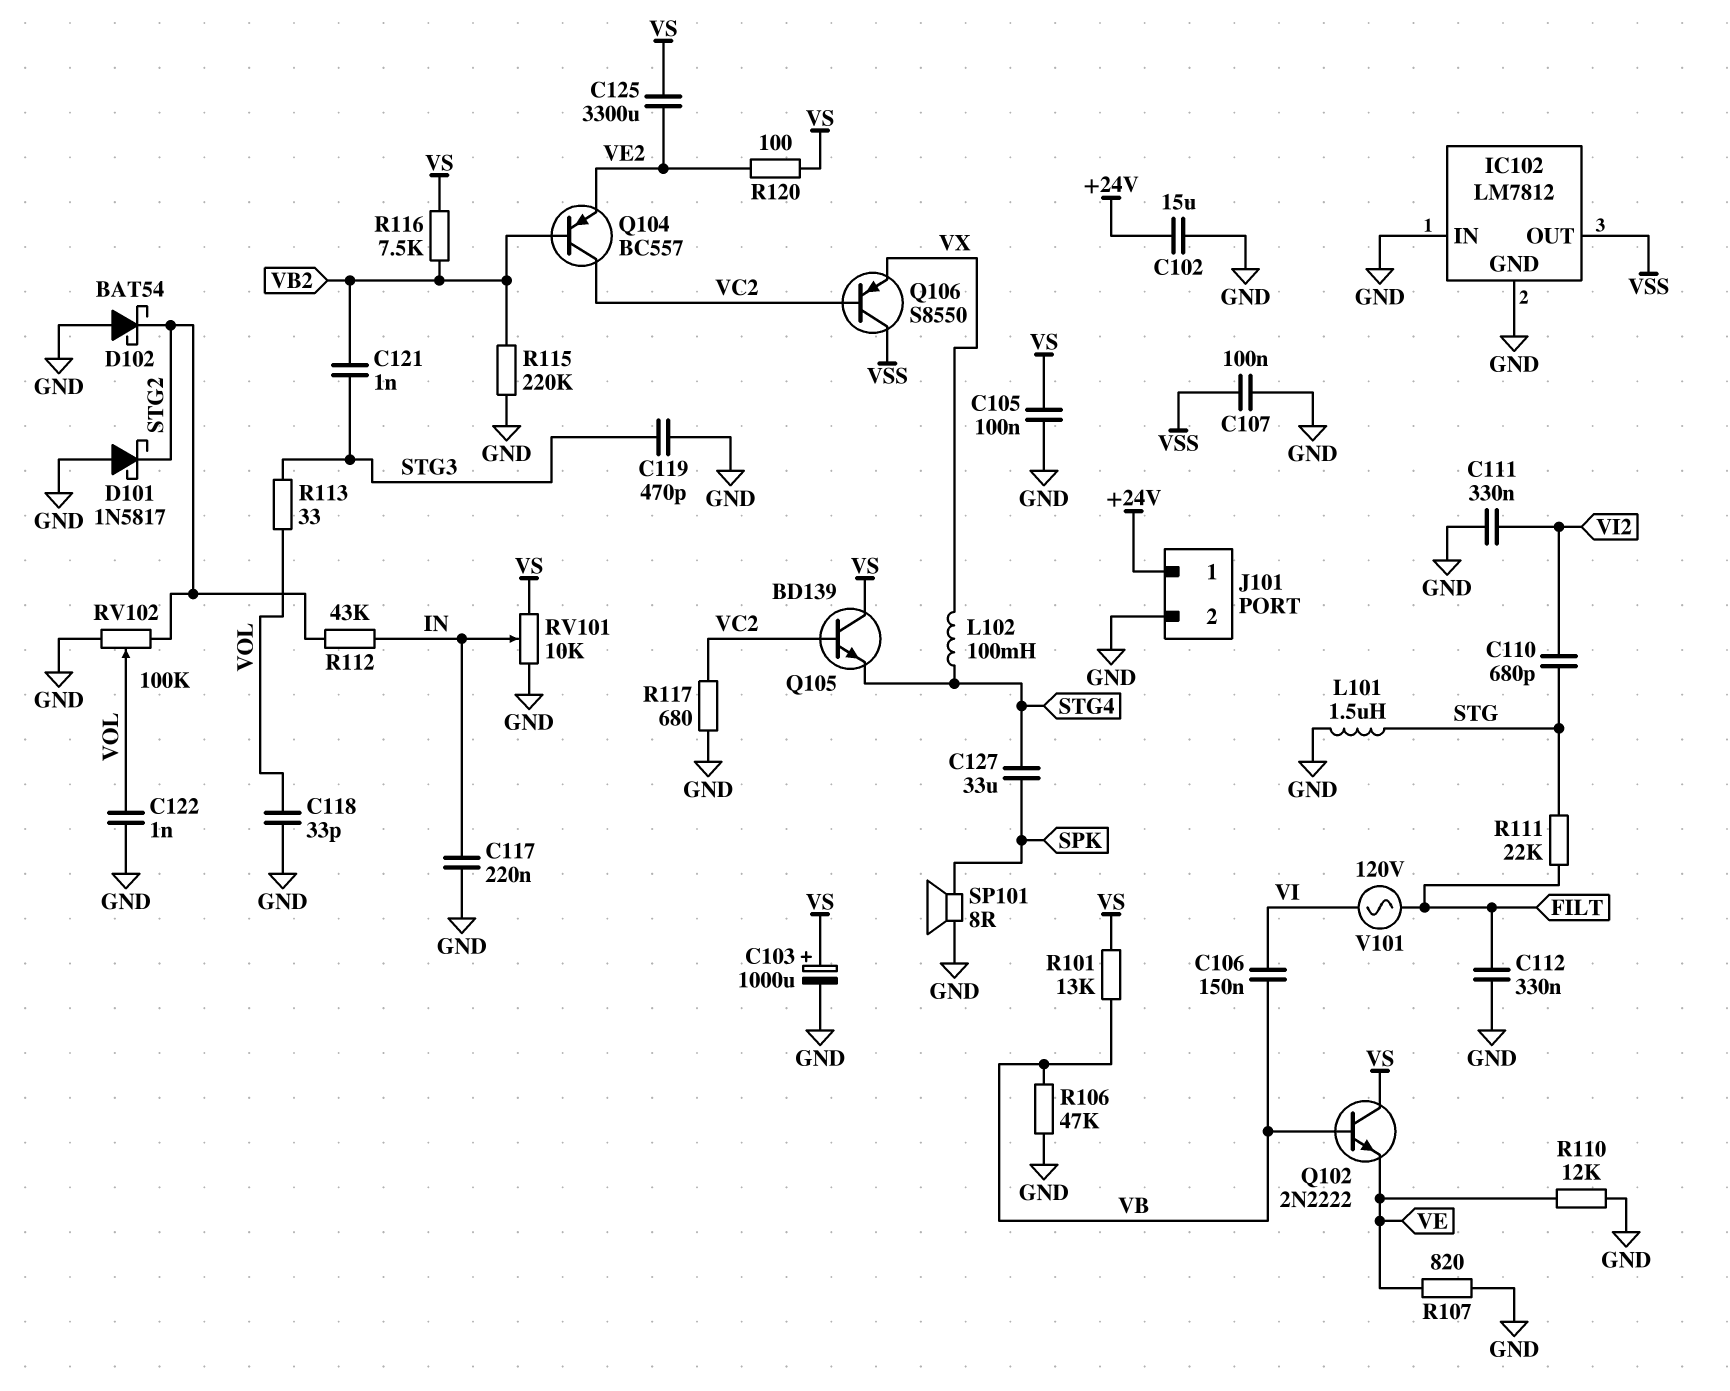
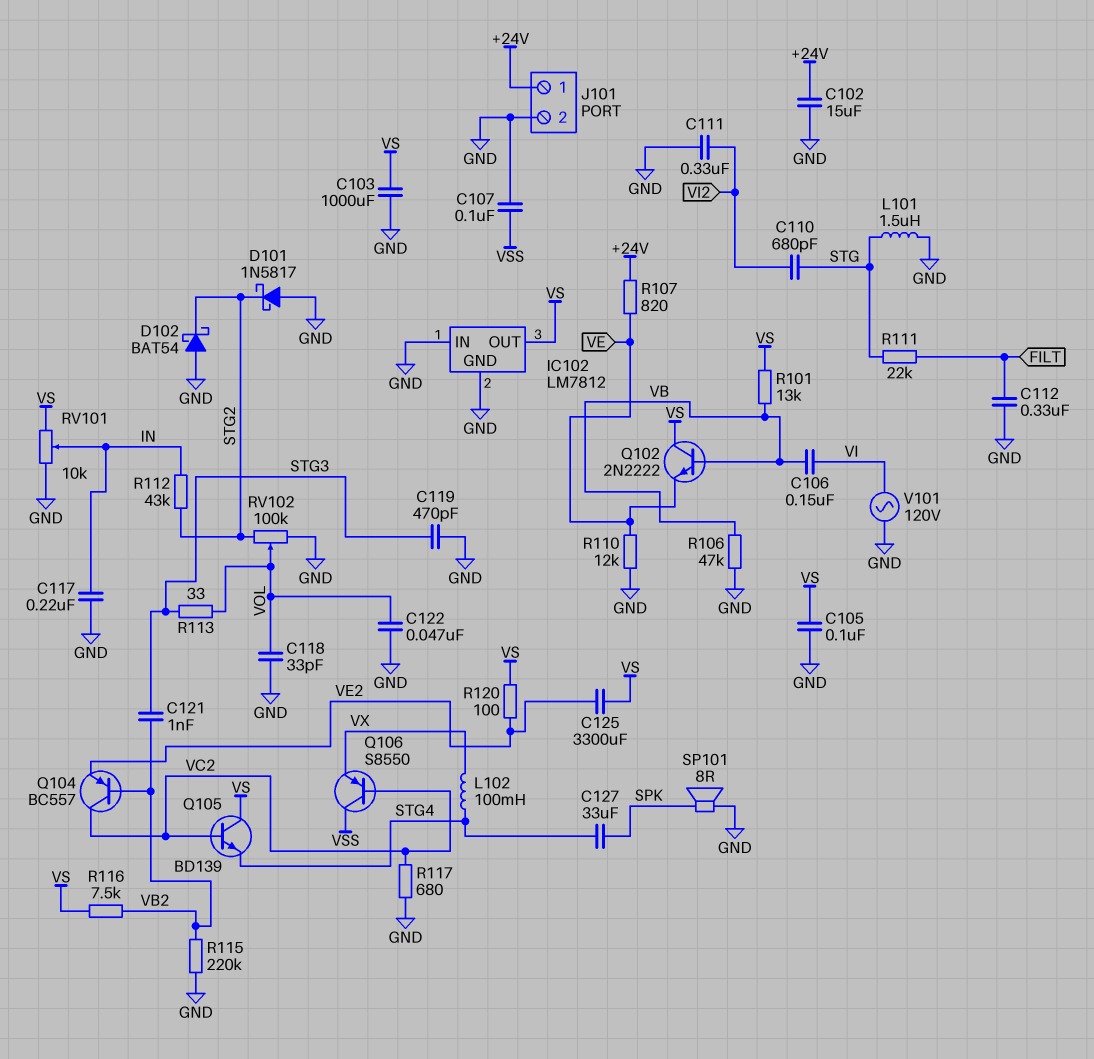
C103: 1000uF (plus VS, minus GND) -> 1000uF (GND, VS)
C122: 1nF (GND, VOL) -> 47nF (GND, VOL)
IC102 pin OUT: VSS -> VS
R107: 820 (GND, VE) -> 820 (+24V, VE)
V101: AC 120V (FILT, VI) -> AC 120V (GND, VI)

